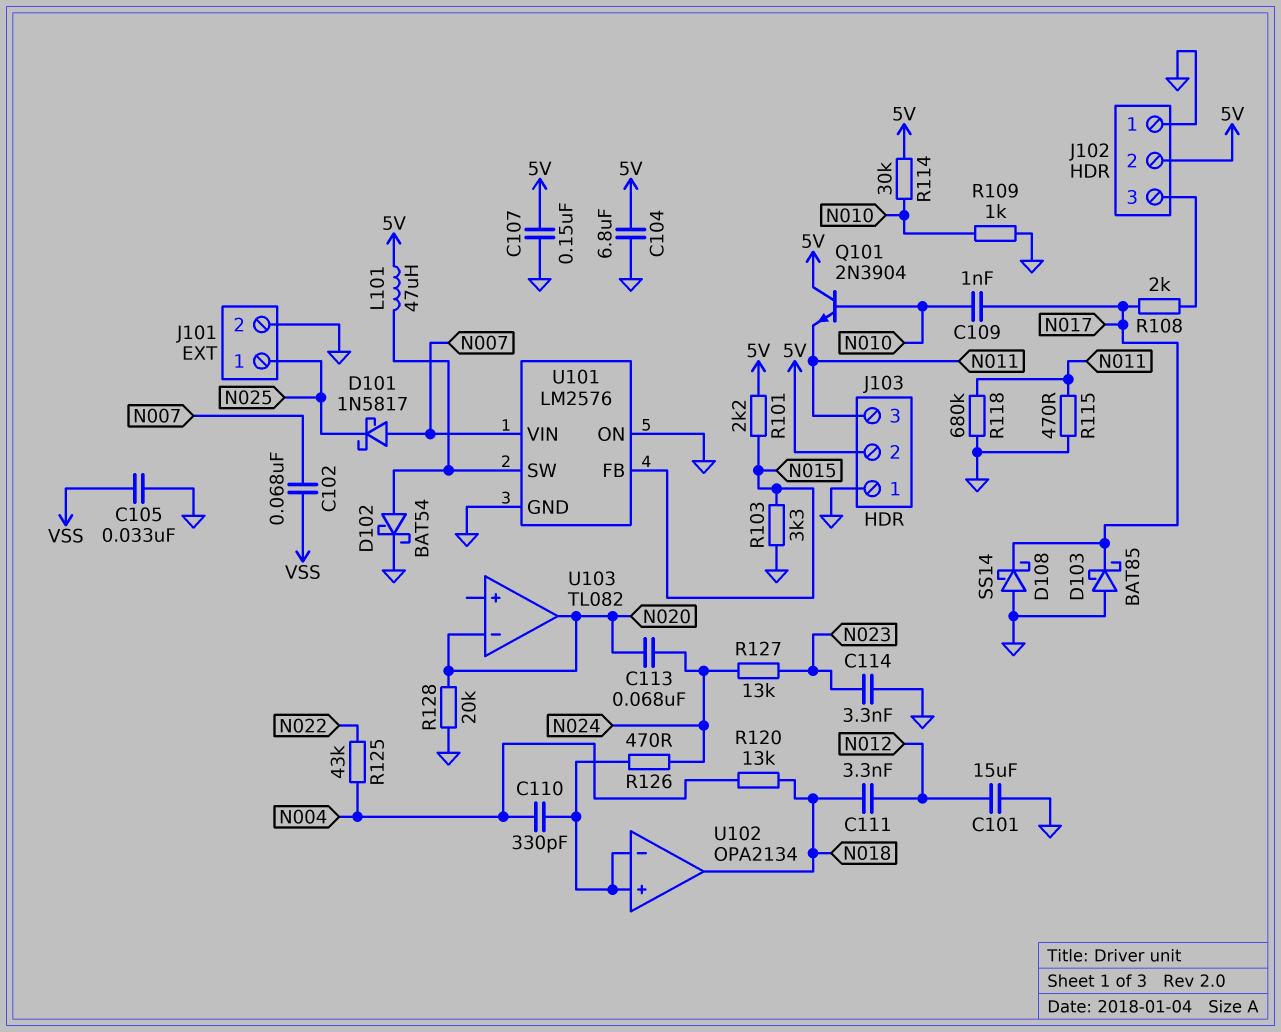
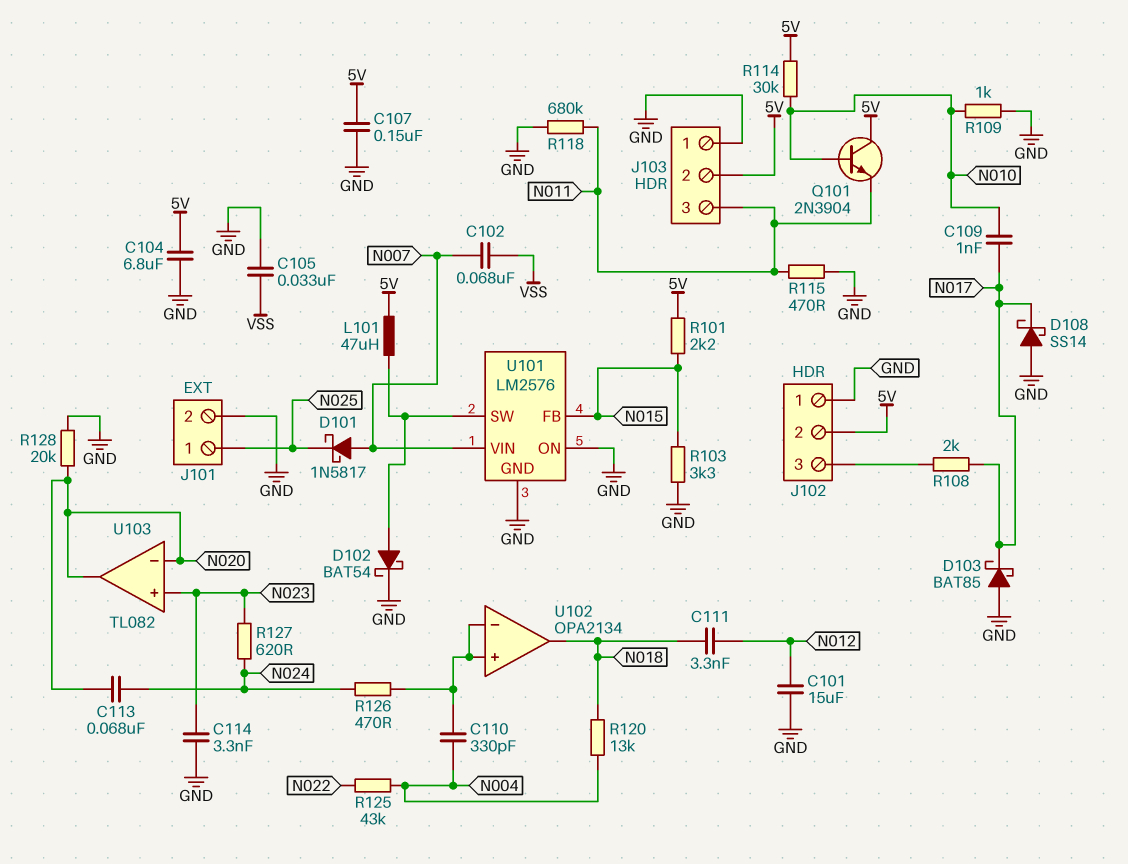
R127: 13k (N023, N024) -> 620 (N023, N024)
U103 pin in+: none -> N023

